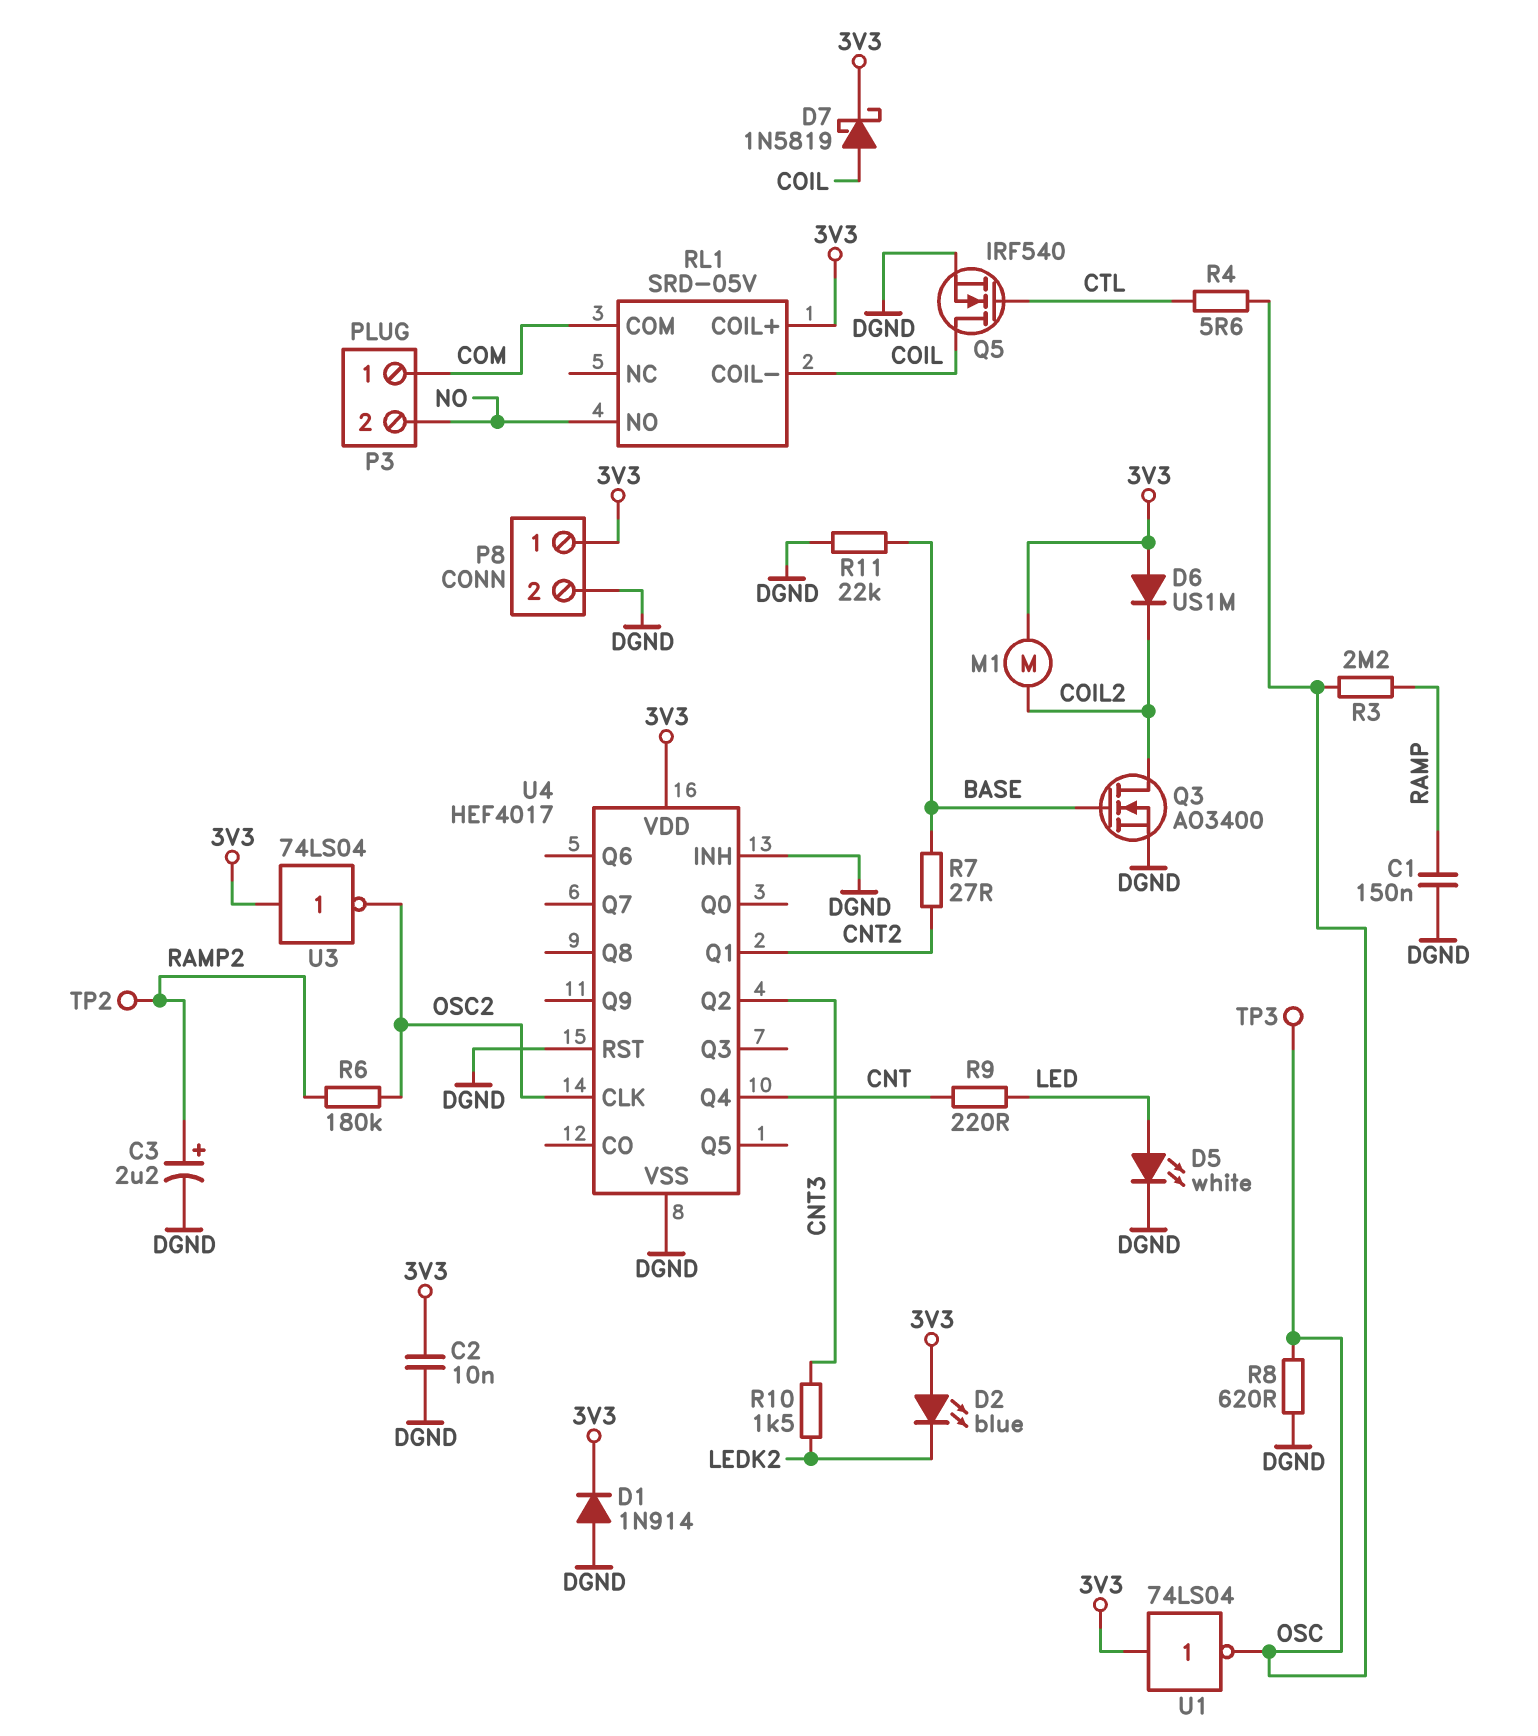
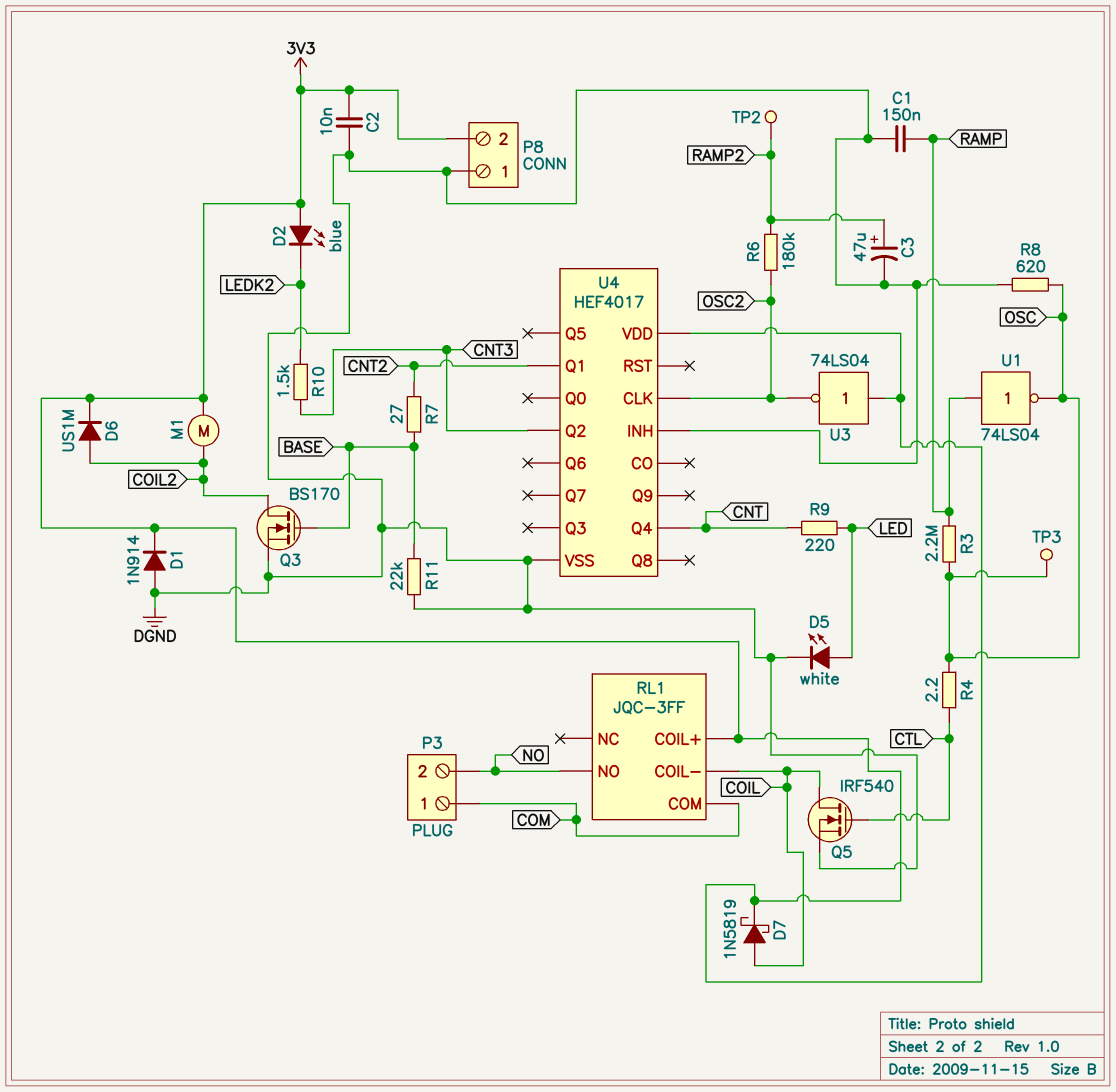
C3: 2.2uF (plus RAMP2, minus DGND) -> 47uF (plus RAMP2, minus DGND)
D6: diode US1M (A 3V3, K COIL2) -> diode US1M (A COIL2, K 3V3)
P8 pin 1: 3V3 -> DGND
P8 pin 2: DGND -> 3V3
Q3: NMOS AO3400 (G BASE, D COIL2, S DGND) -> NMOS BS170 (G BASE, D COIL2, S DGND)
R4: 5.6 (CTL, OSC) -> 2.2 (CTL, OSC)
RL1: SRD-05V -> JQC-3FF
U1: NOT 74LS04 (in 3V3, out OSC) -> NOT 74LS04 (in RAMP, out OSC)
U4 pin RST: DGND -> none

